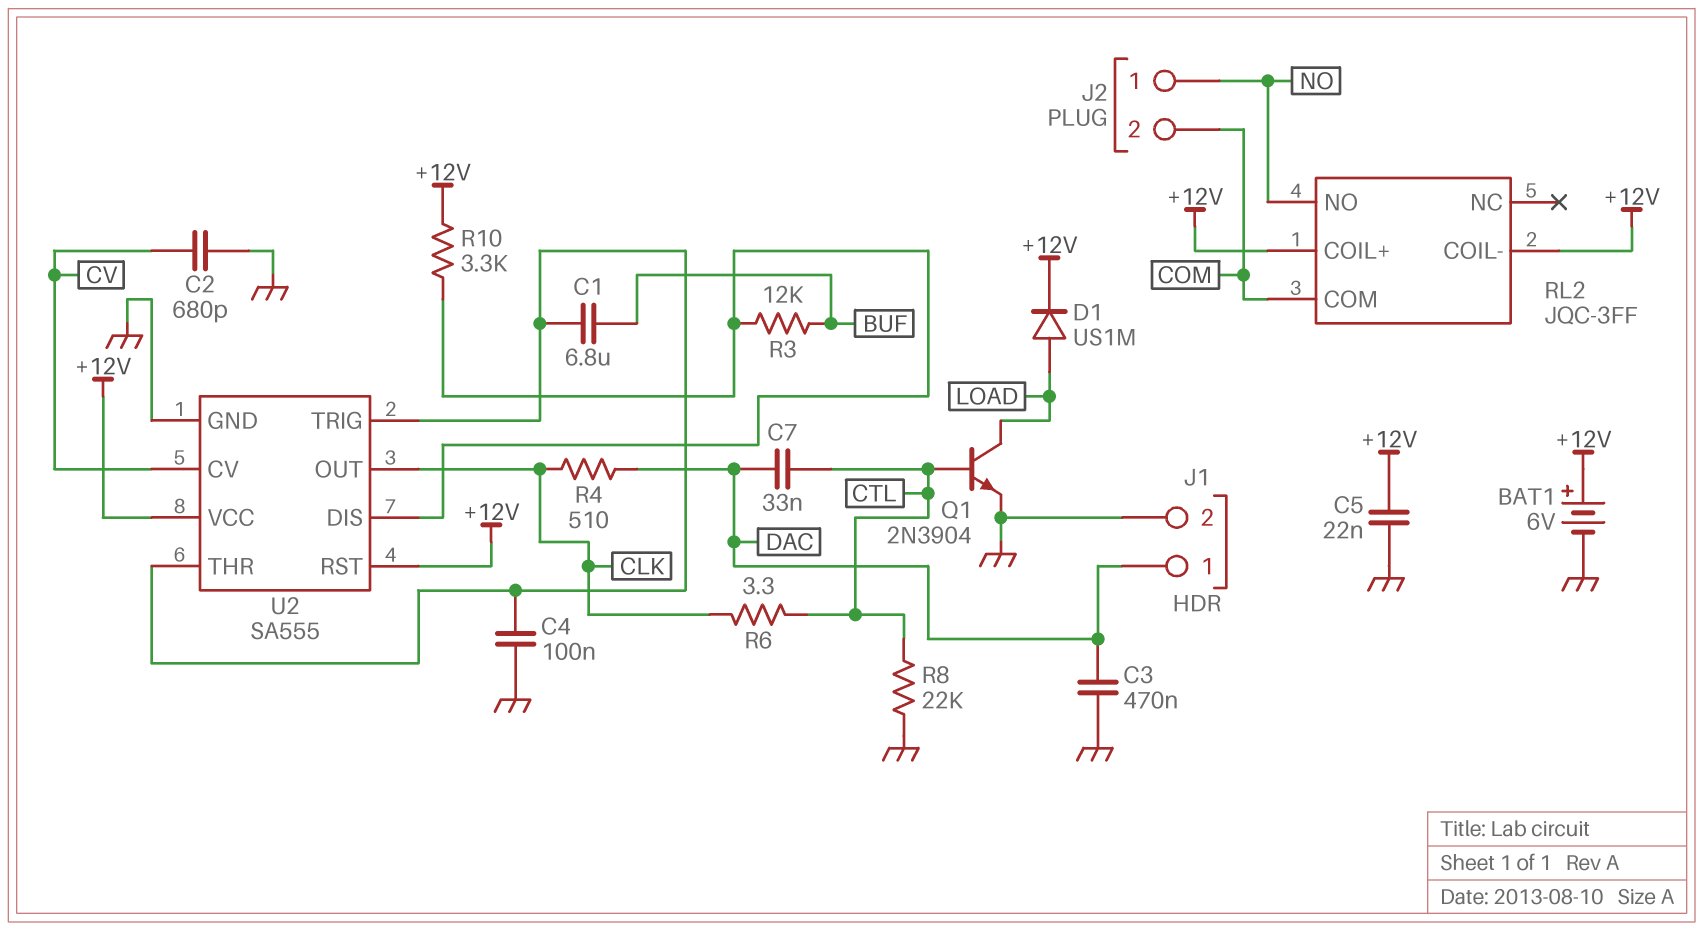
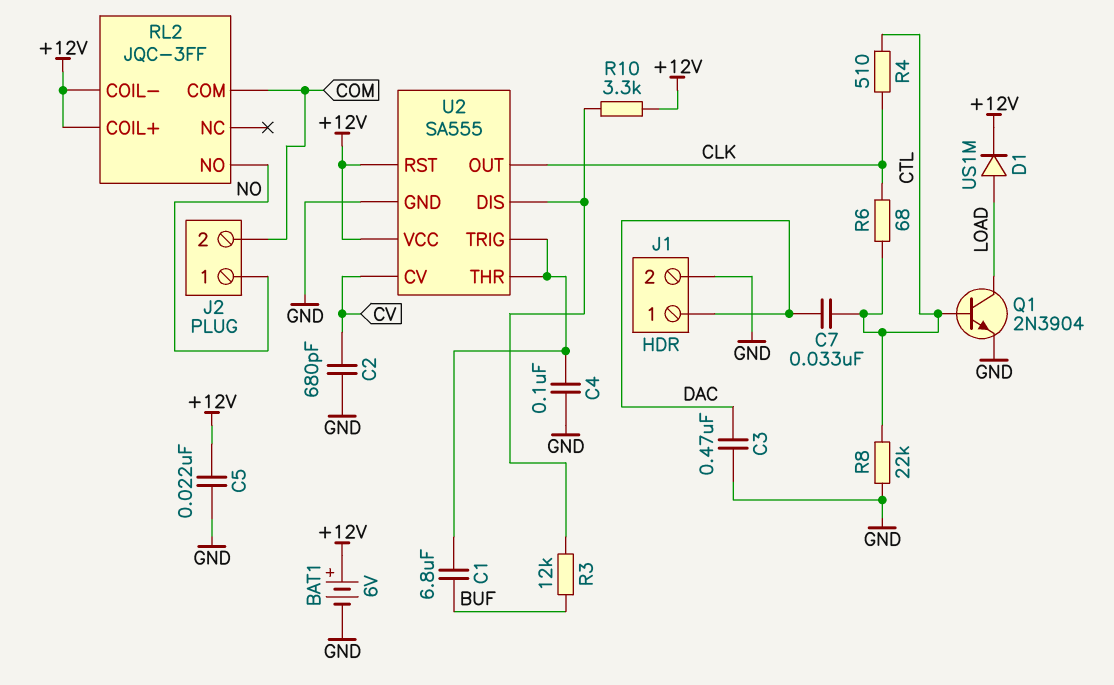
R4: 510 (CLK, DAC) -> 510 (CLK, CTL)
R6: 3.3 (CLK, CTL) -> 68 (CLK, CTL)

